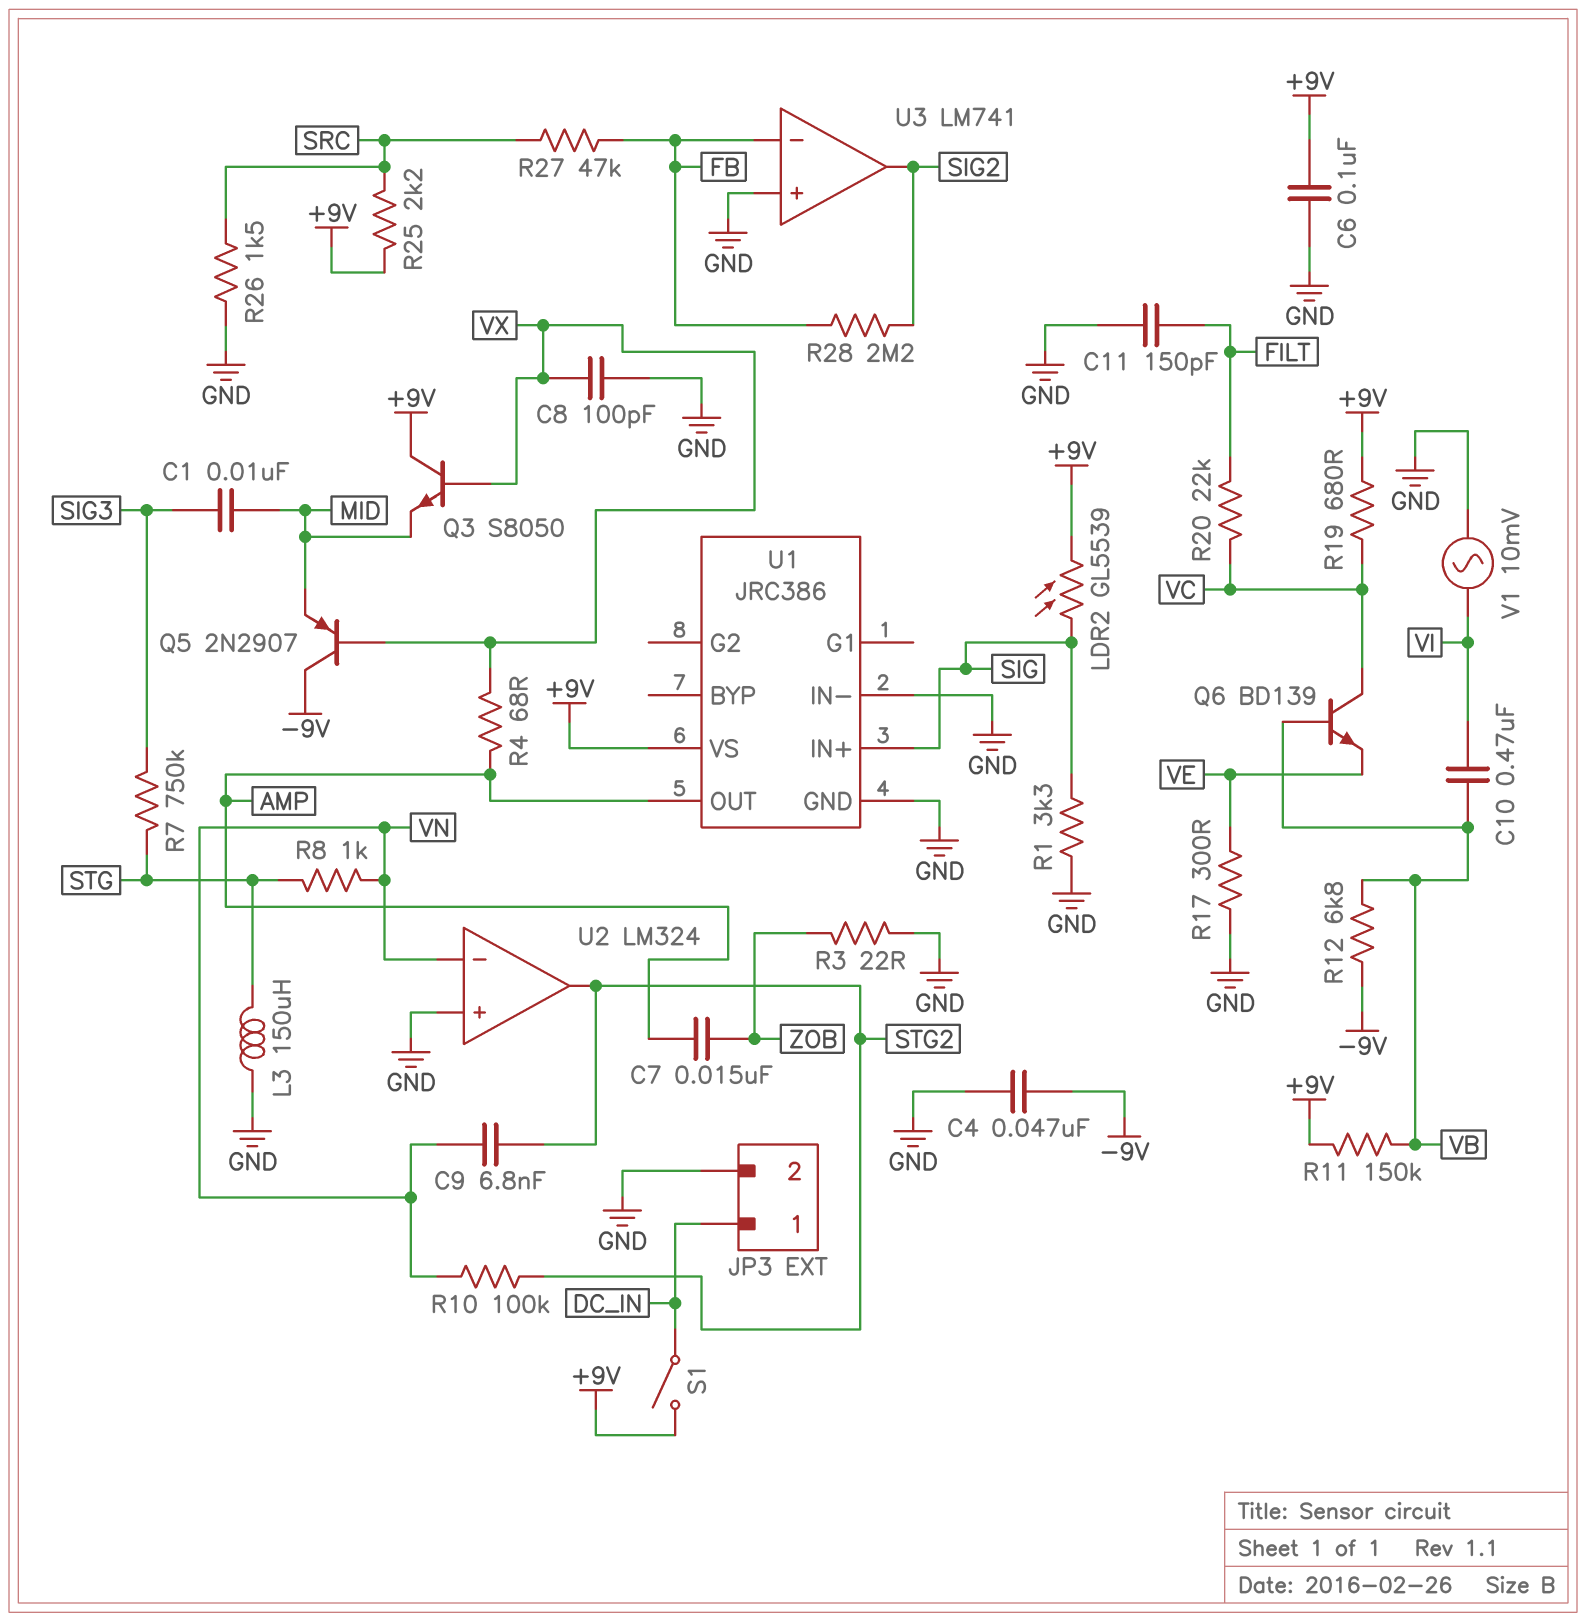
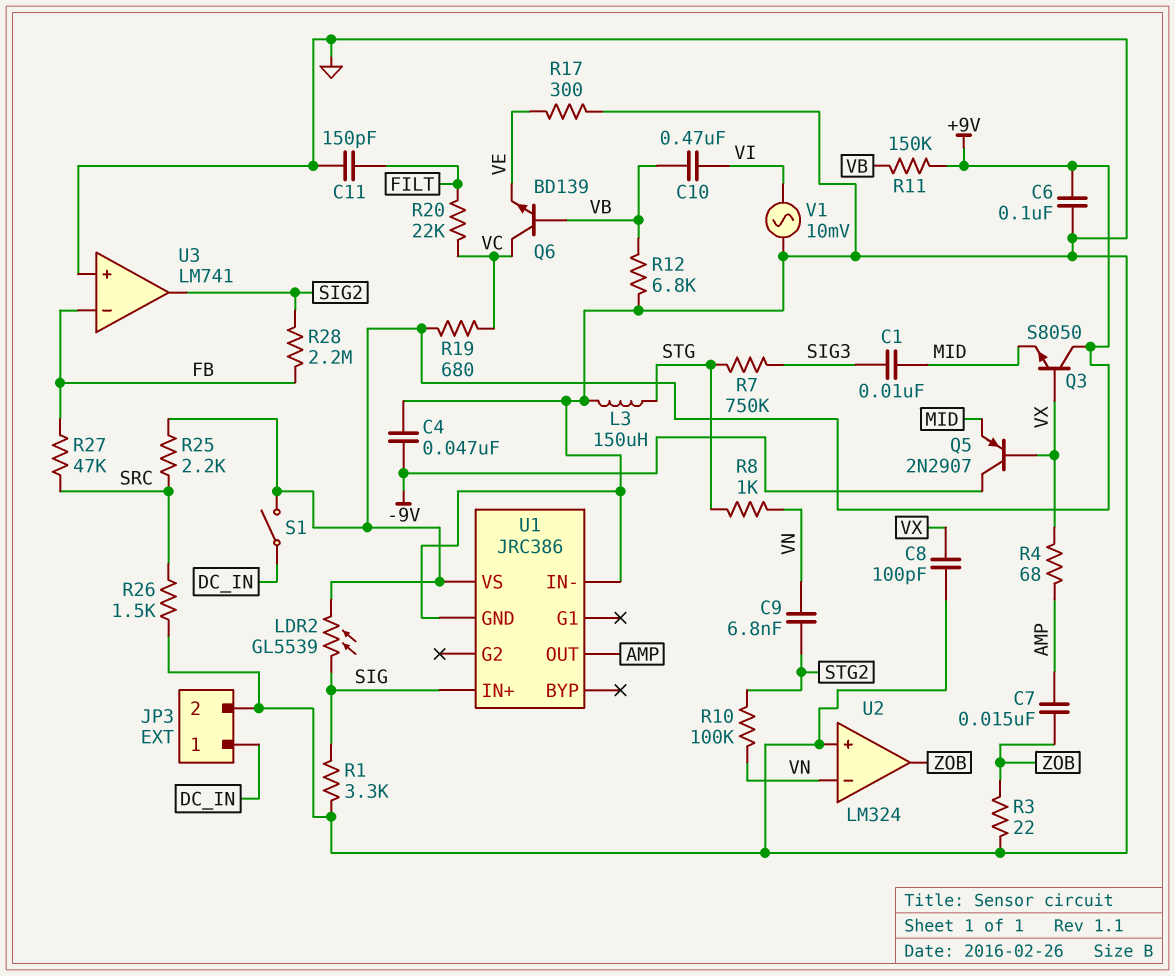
R12: 6.8k (-9V, VB) -> 6.8k (GND, VB)
U2 pin out: STG2 -> ZOB

